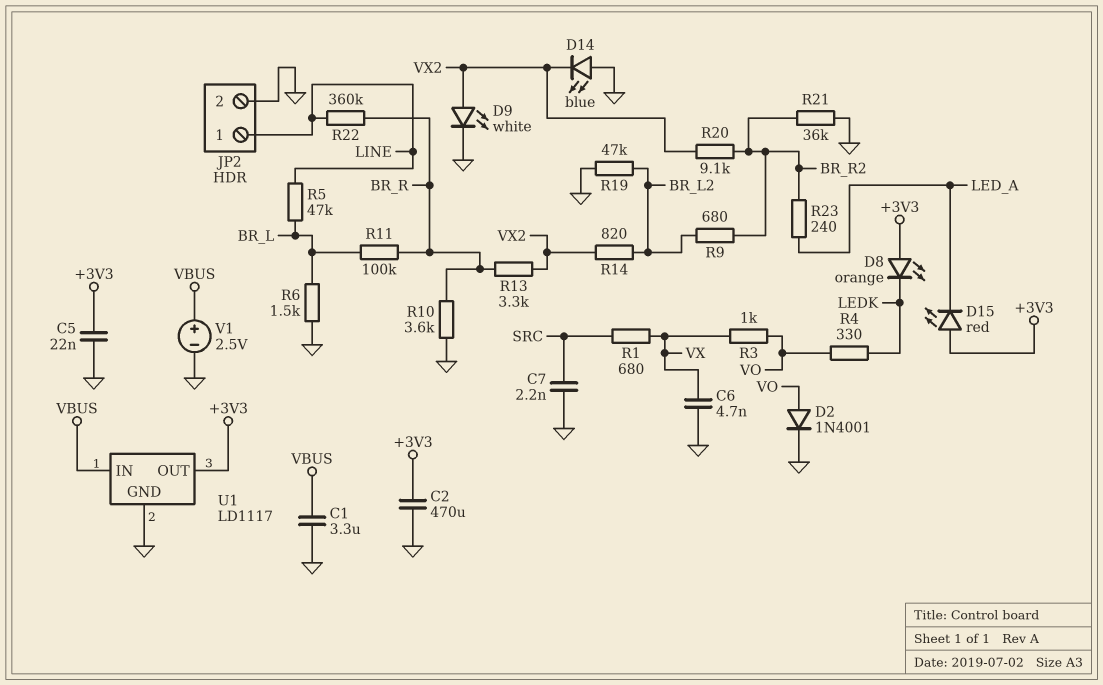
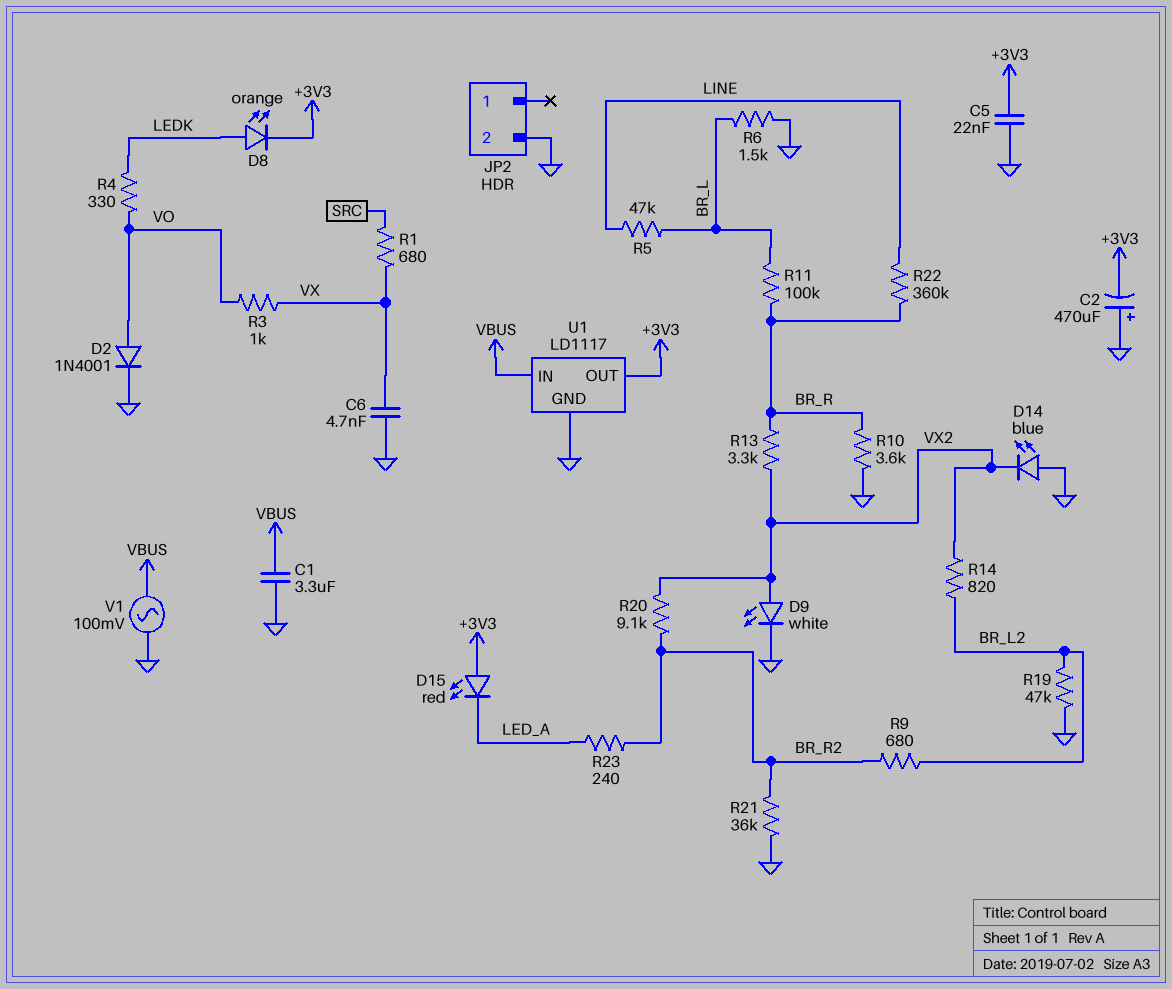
C2: 470uF (+3V3, GND) -> 470uF (plus GND, minus +3V3)
C7: 2.2nF (GND, SRC) -> none
D8: LED orange (A +3V3, K LEDK) -> LED orange (A LEDK, K +3V3)
JP2 pin 1: LINE -> none
V1: 2.5V (plus VBUS, minus GND) -> AC 100mV (GND, VBUS)

